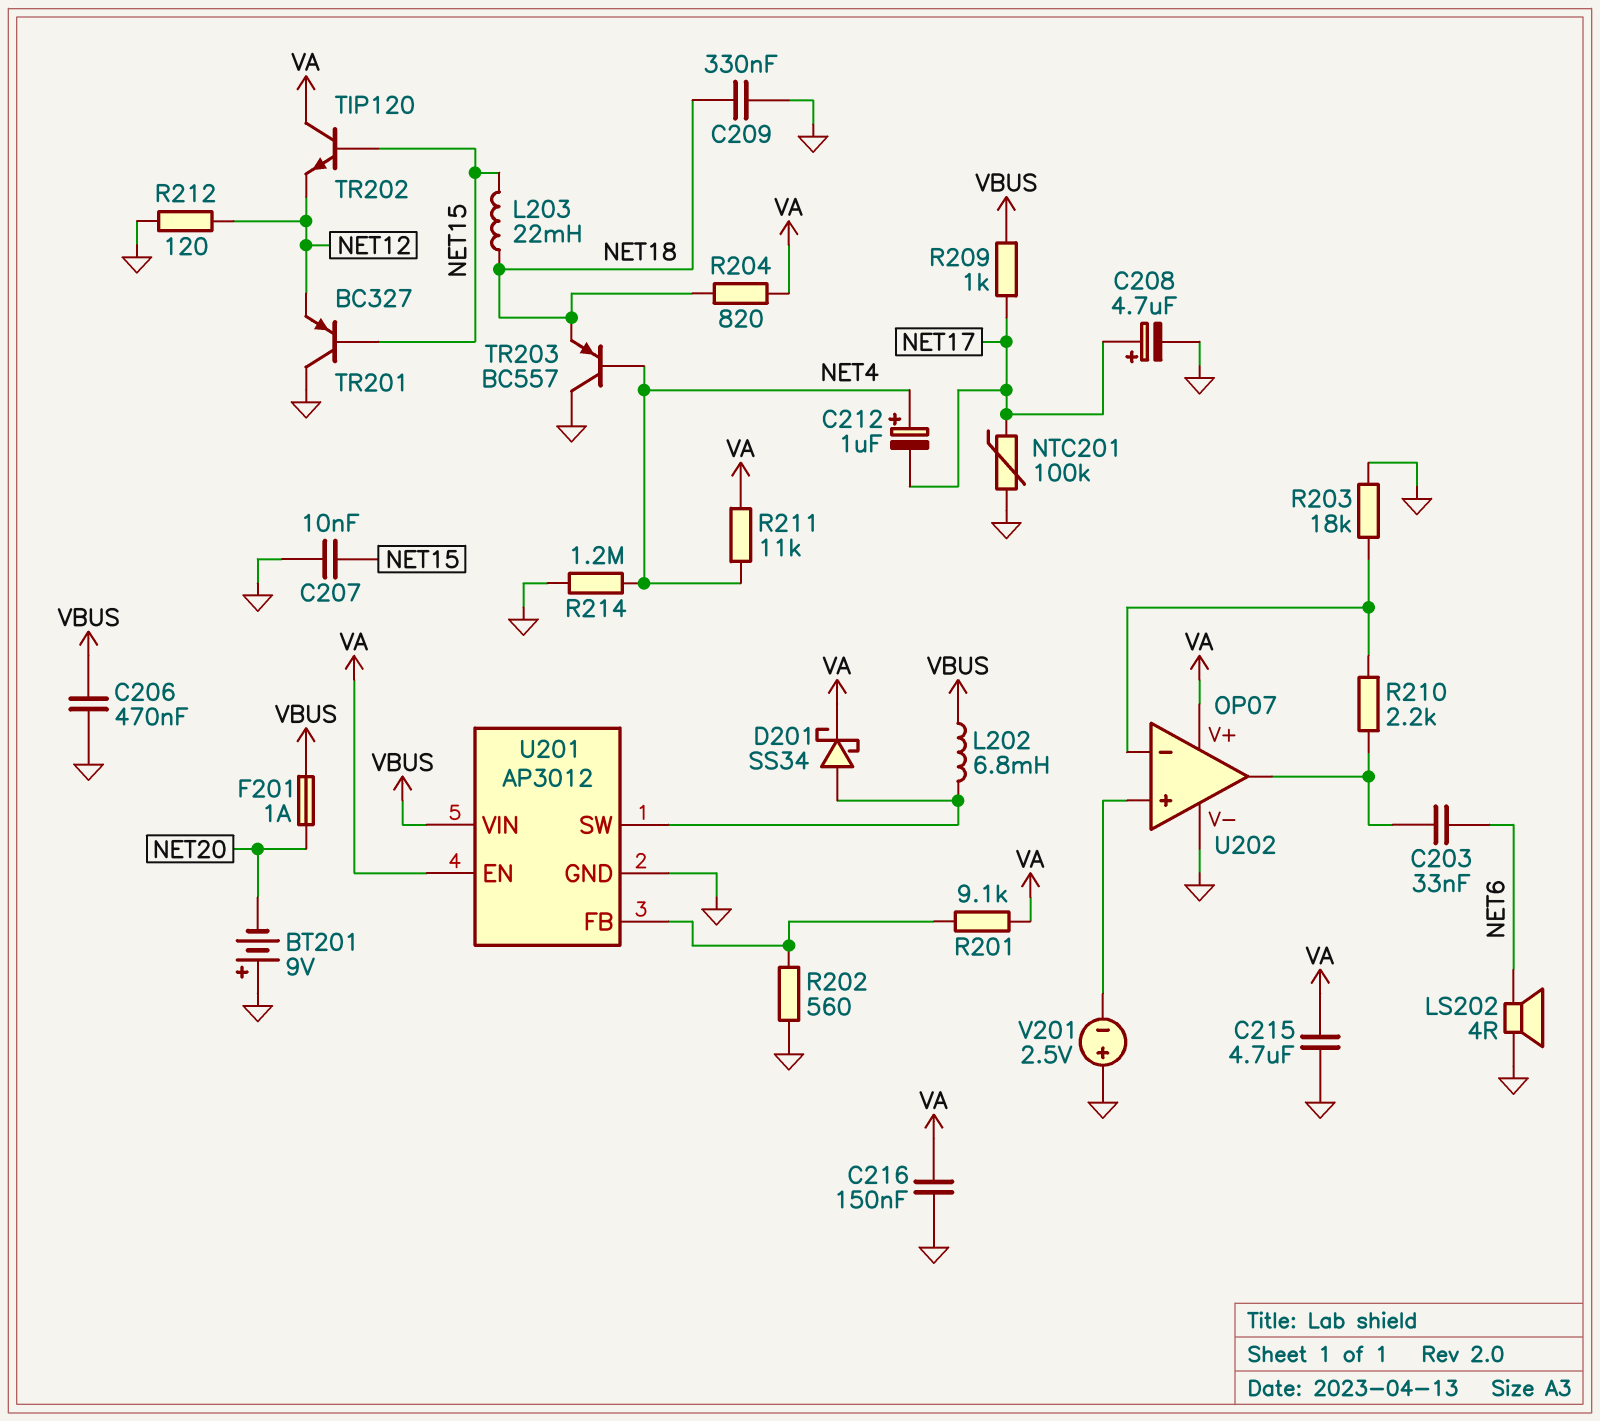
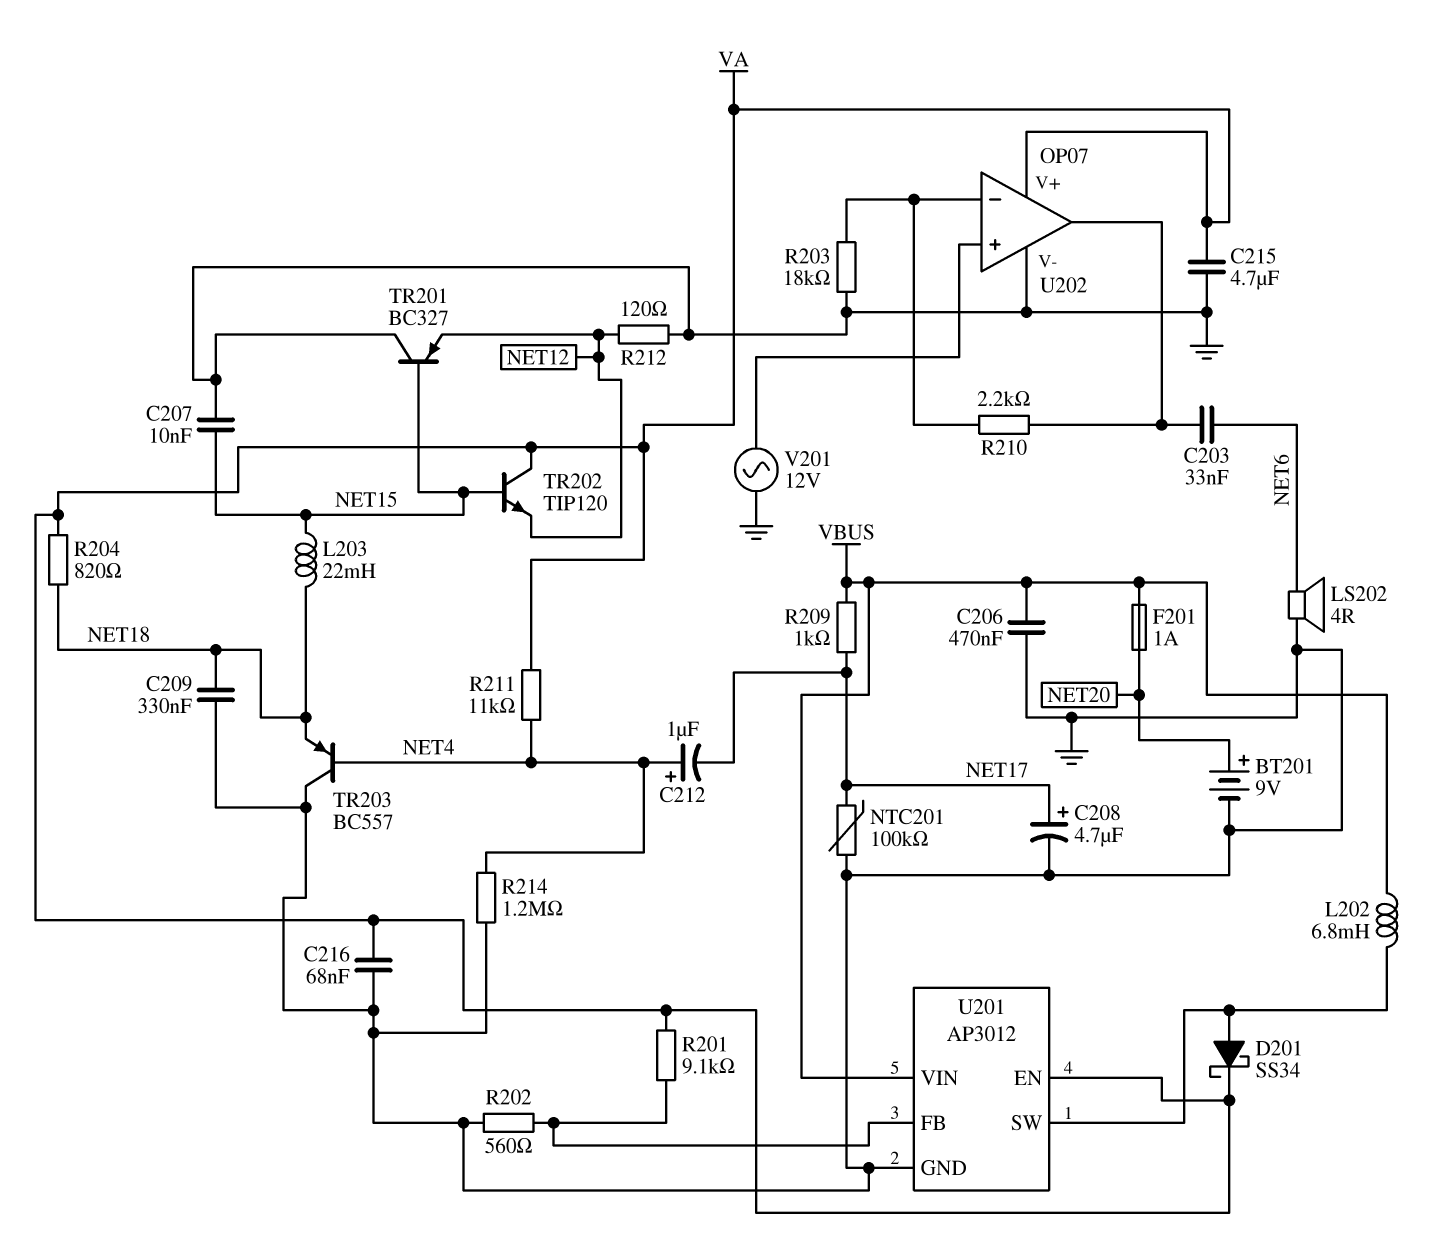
BT201: 9V (plus GND, minus NET20) -> 9V (plus NET20, minus GND)
C216: 150nF (GND, VA) -> 68nF (GND, VA)
V201: 2.5V (plus GND, minus U202/in+) -> AC 12V (GND, U202/in+)

